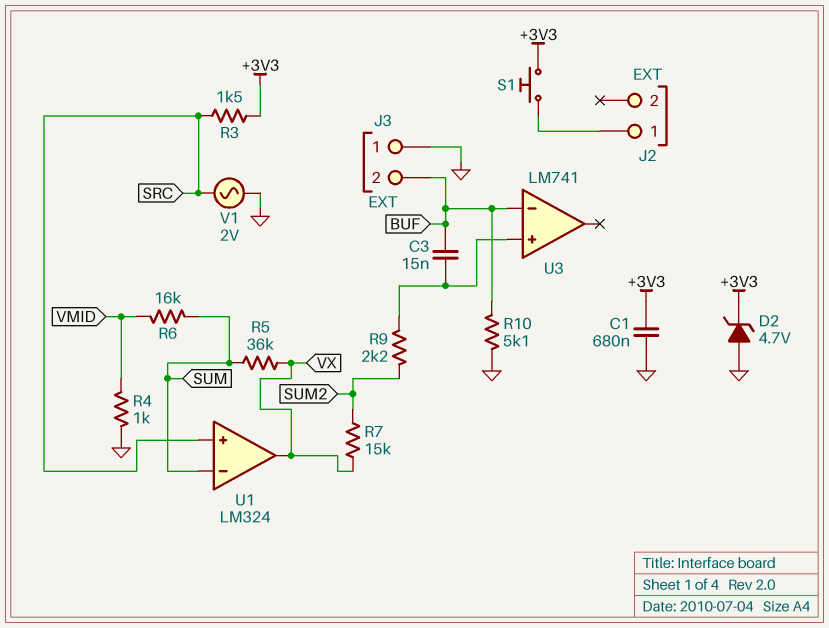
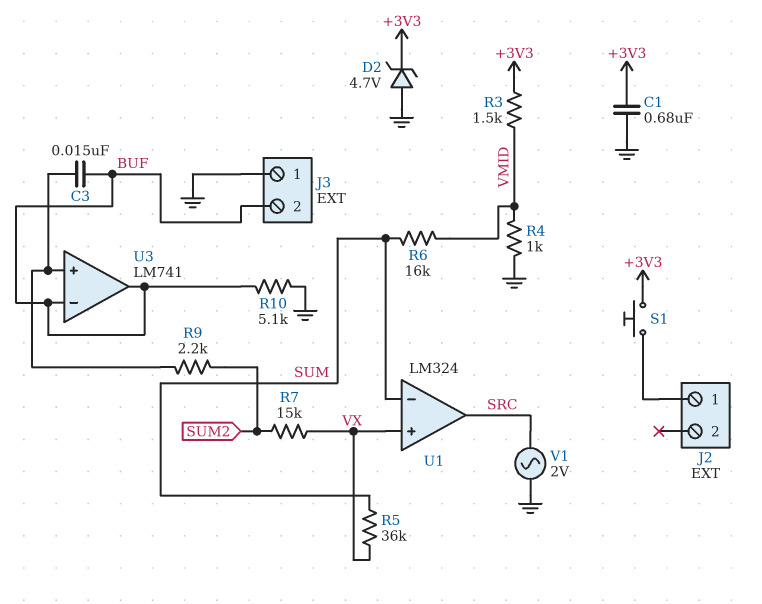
R3: 1.5k (+3V3, SRC) -> 1.5k (+3V3, VMID)
U1 pin in+: SRC -> VX
U1 pin out: VX -> SRC
U3 pin out: none -> BUF

